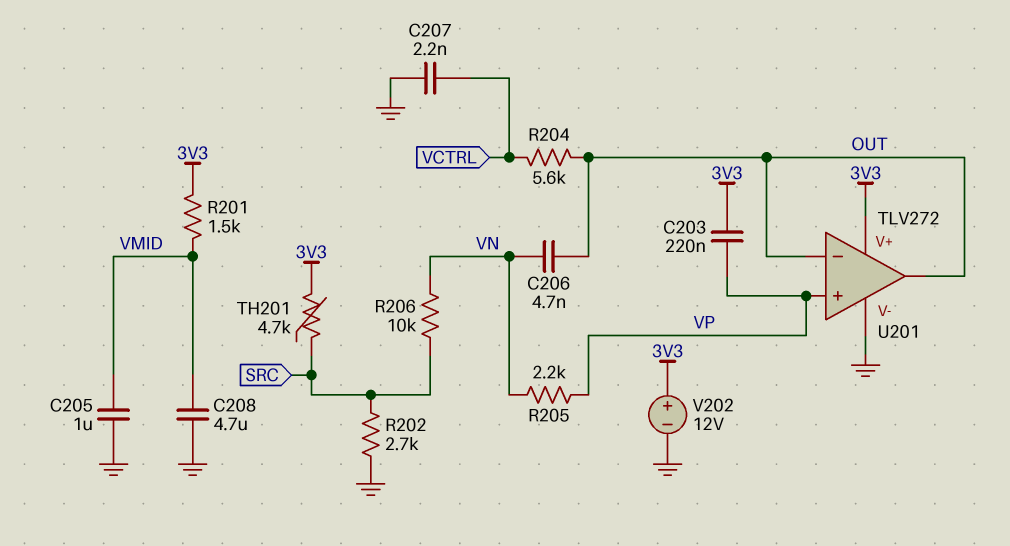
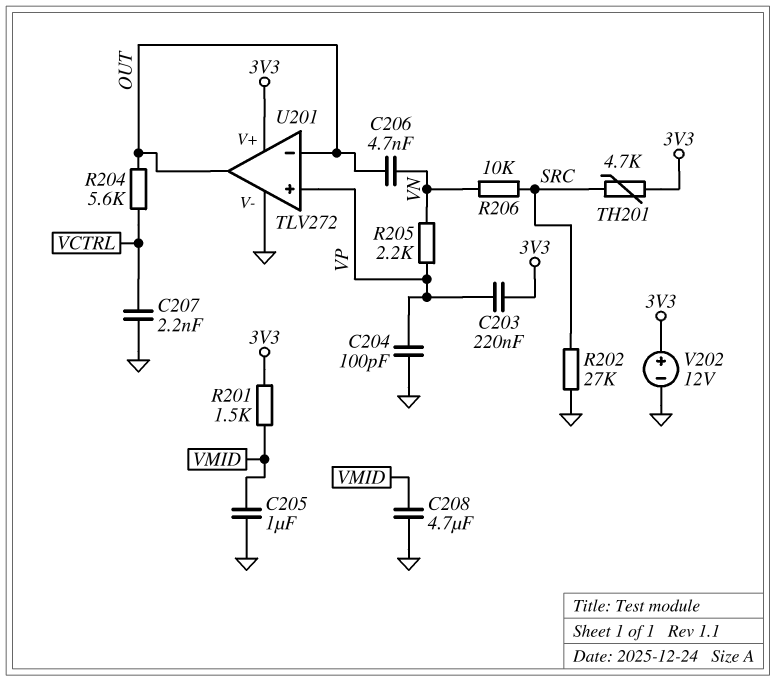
C204: none -> 100pF (GND, VP)
R202: 2.7k (GND, SRC) -> 27k (GND, SRC)

